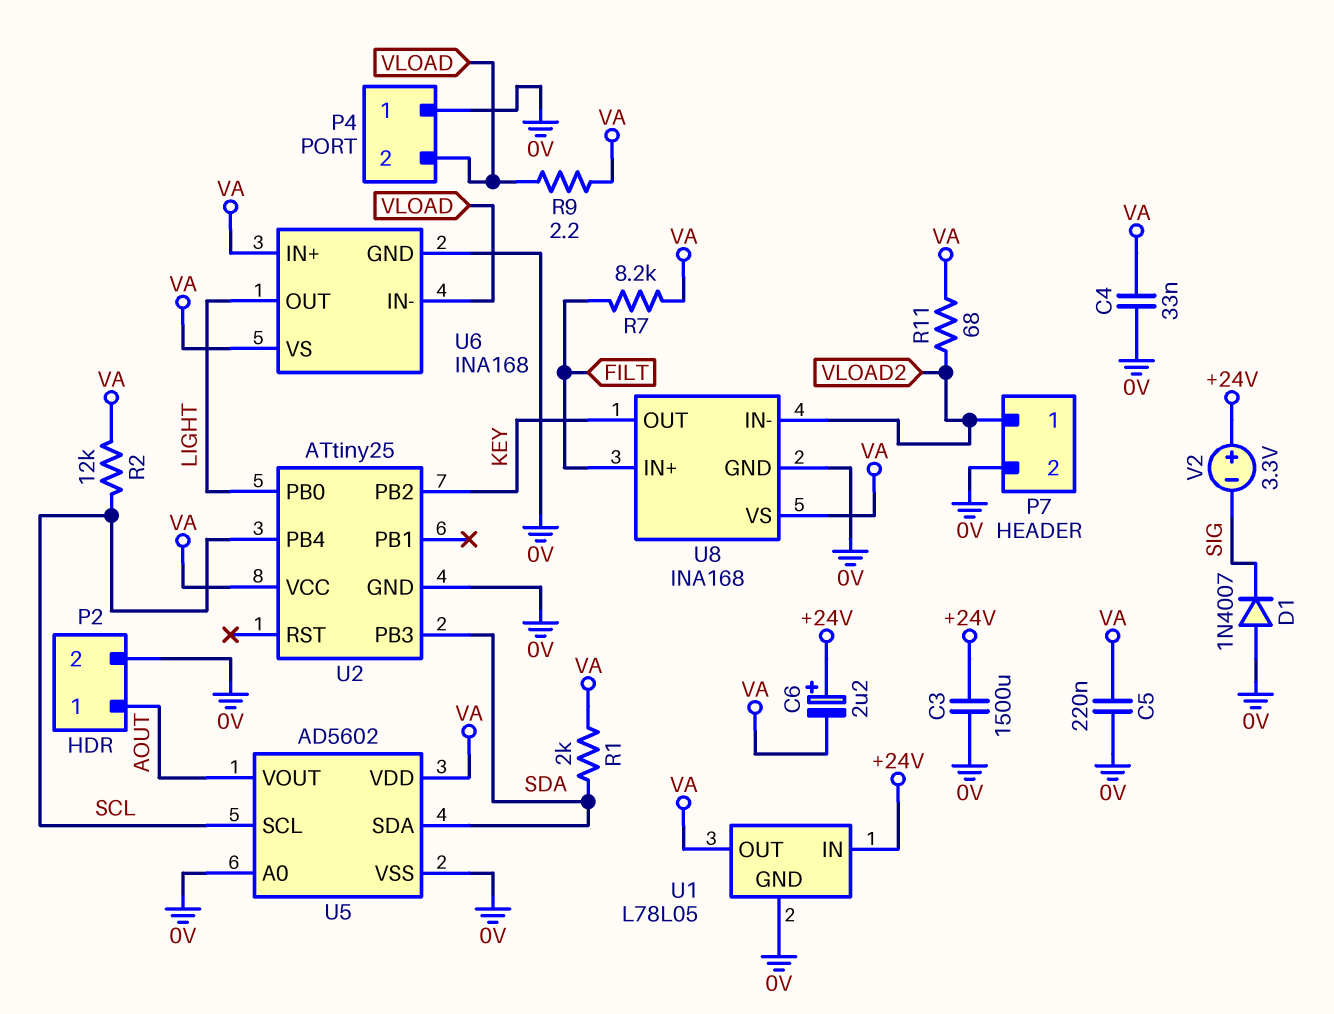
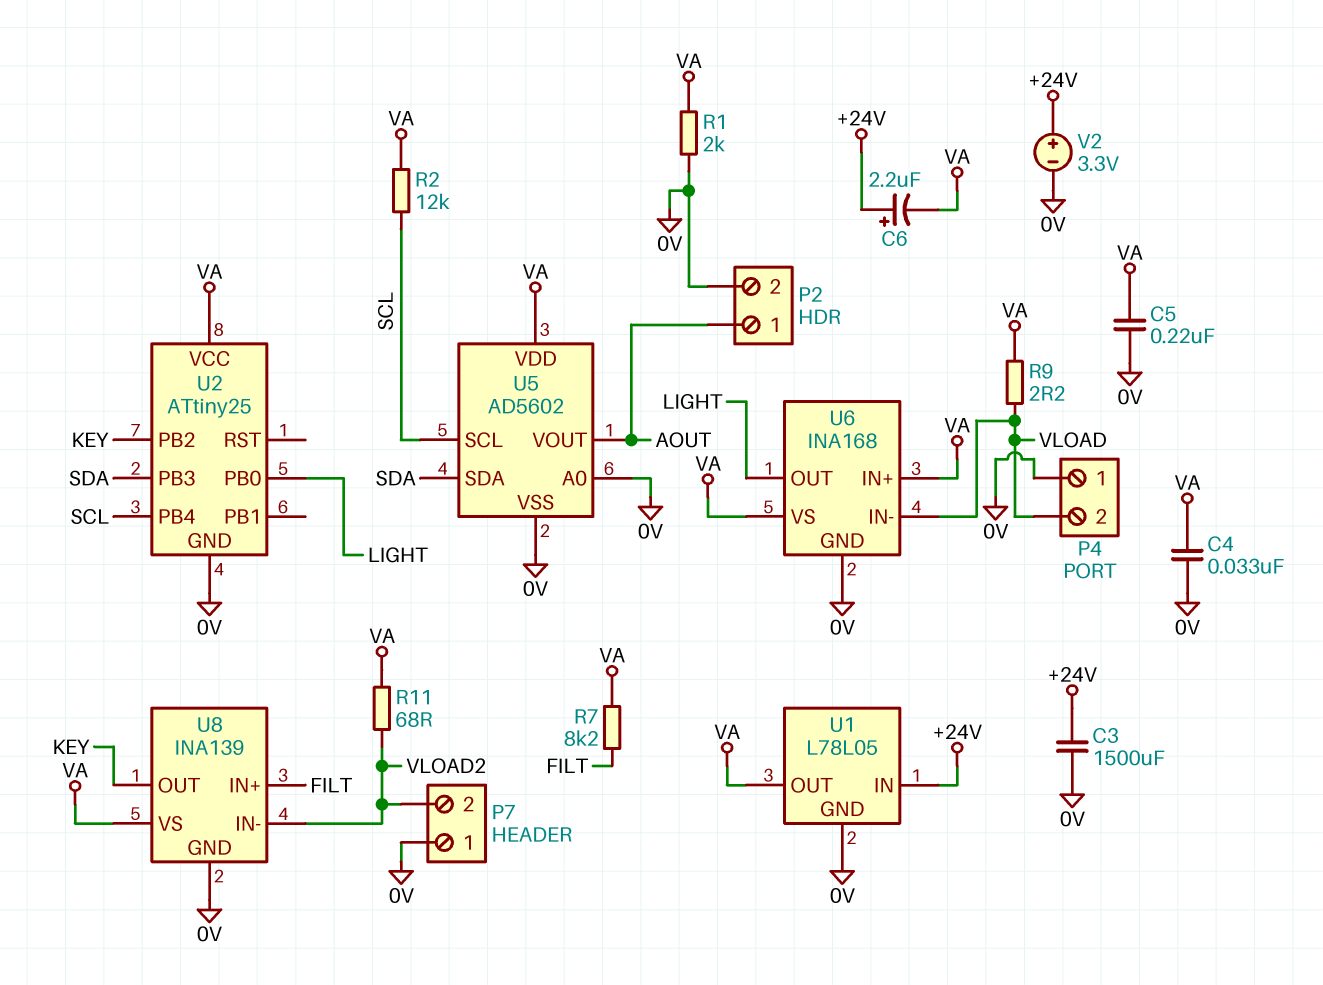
D1: diode 1N4007 (A 0V, K SIG) -> none
P7 pin 1: VLOAD2 -> 0V
P7 pin 2: 0V -> VLOAD2
R1: 2k (SDA, VA) -> 2k (0V, VA)
U8: INA168 -> INA139
V2: 3.3V (plus +24V, minus SIG) -> 3.3V (plus +24V, minus 0V)

